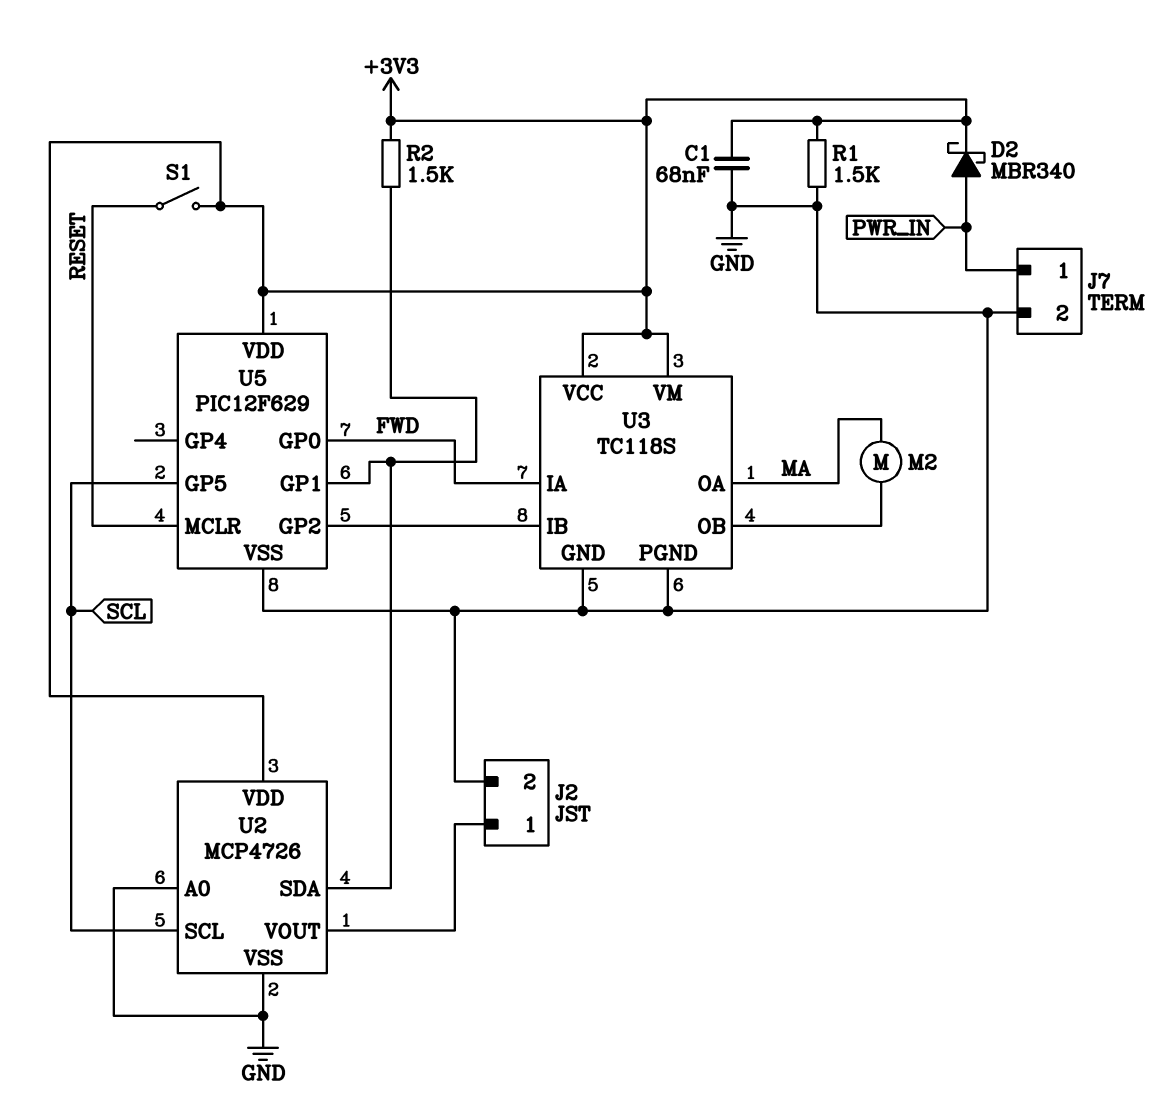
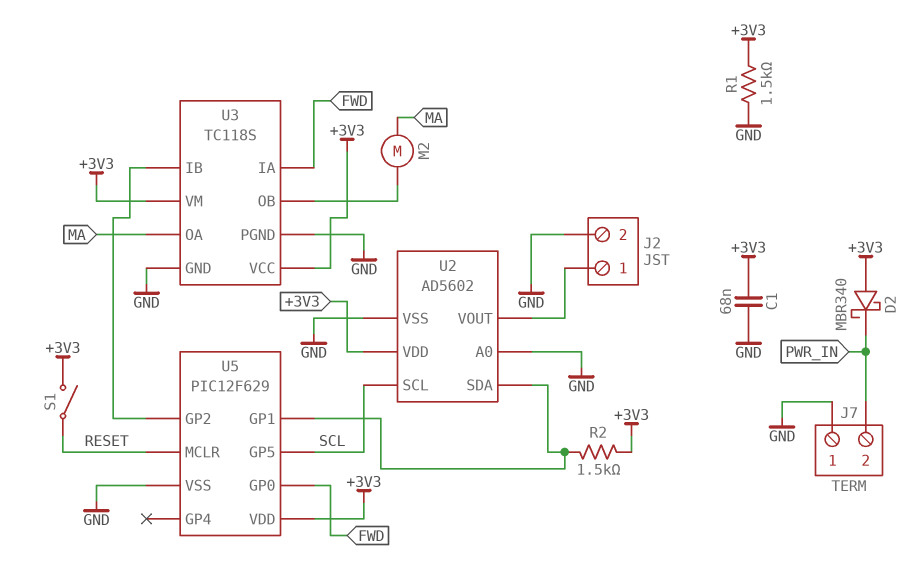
D2: schottky MBR340 (A PWR_IN, K +3V3) -> schottky MBR340 (A +3V3, K PWR_IN)
J7 pin 1: PWR_IN -> GND
J7 pin 2: GND -> PWR_IN
U2: MCP4726 -> AD5602

